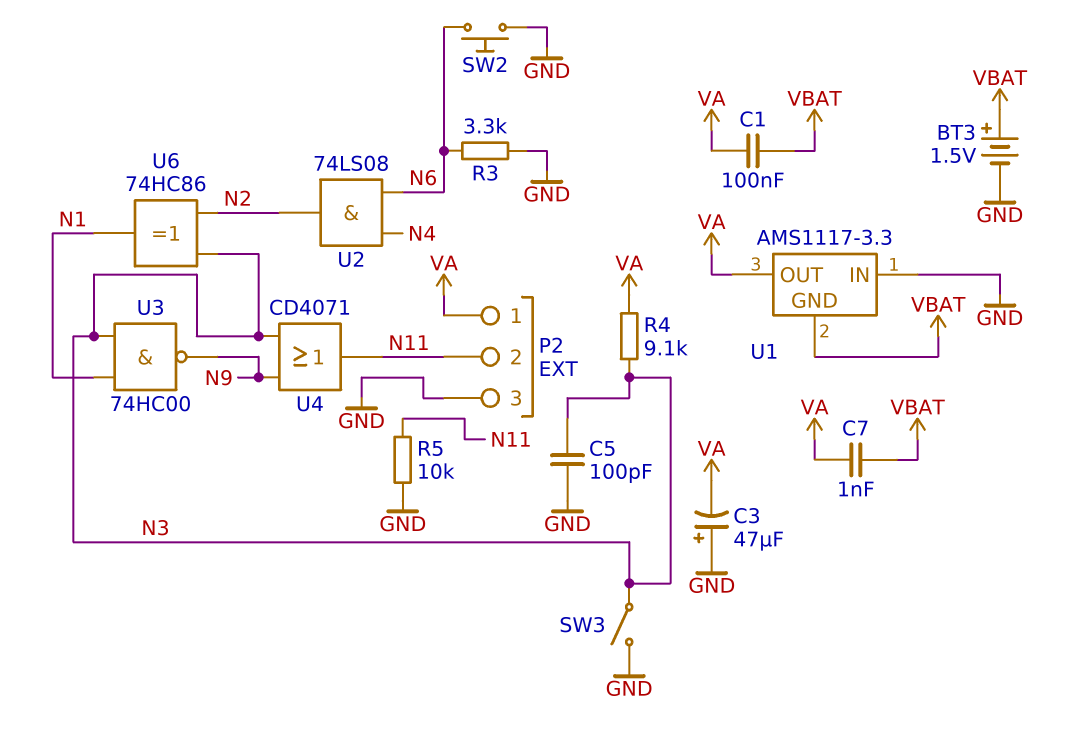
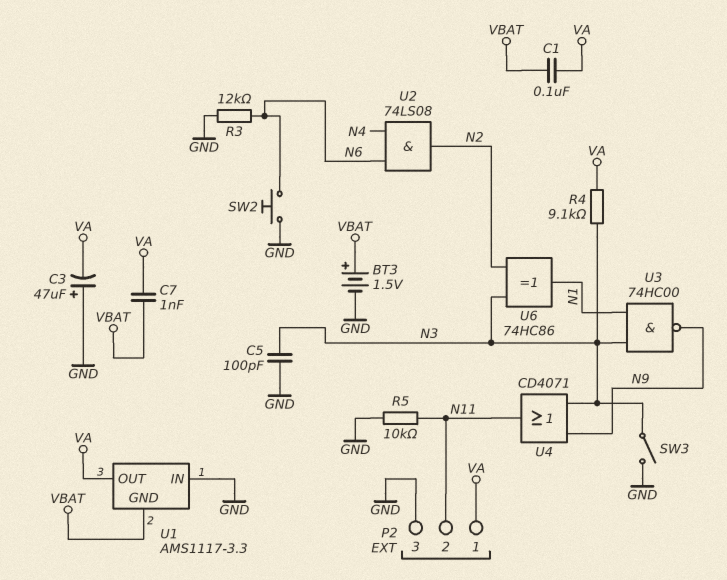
R3: 3.3k (GND, N6) -> 12k (GND, N6)

